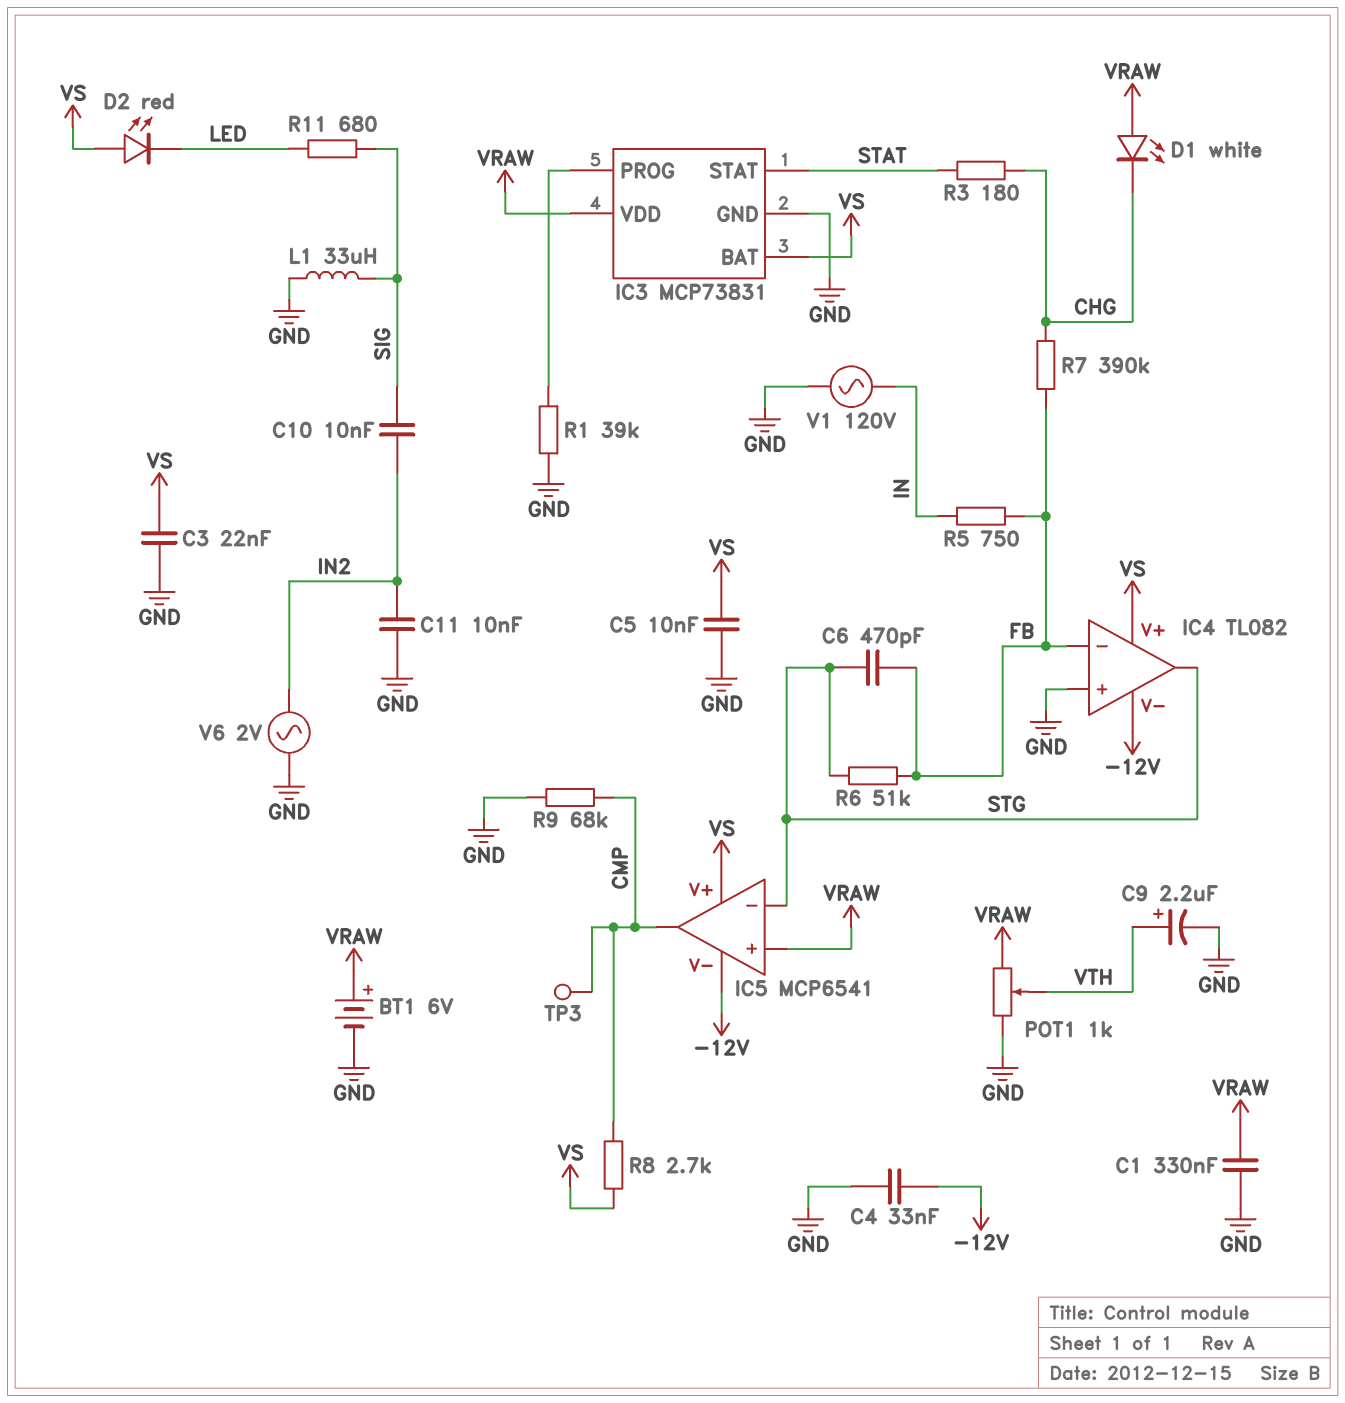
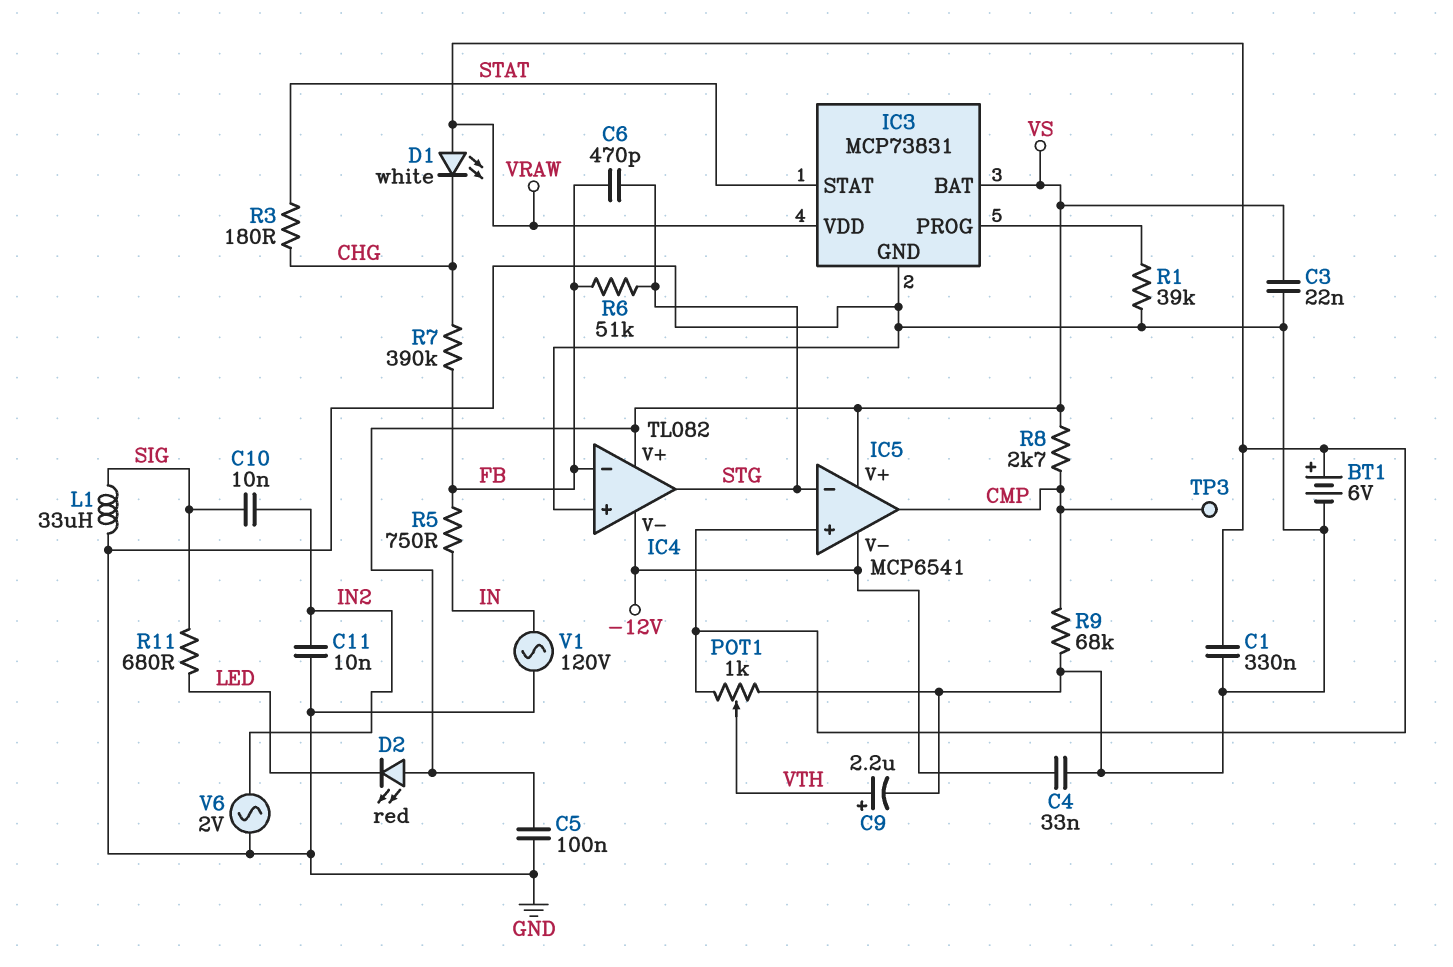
C5: 10nF (GND, VS) -> 100nF (GND, VS)

